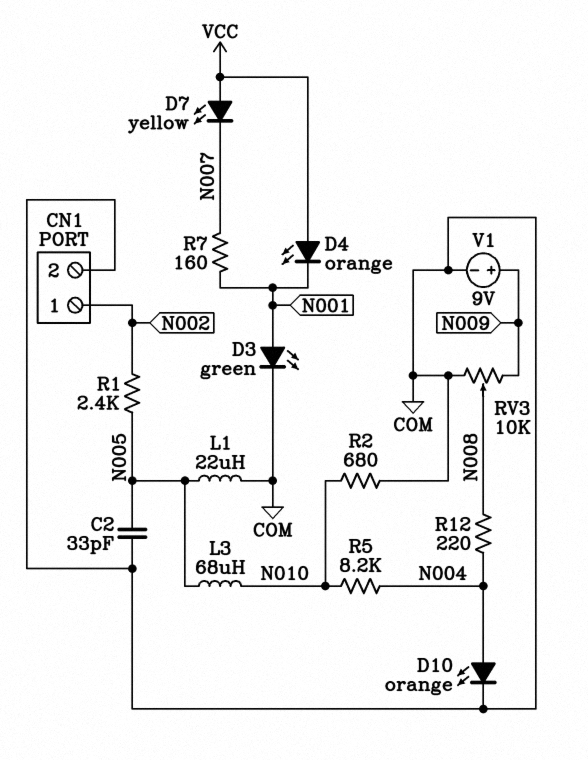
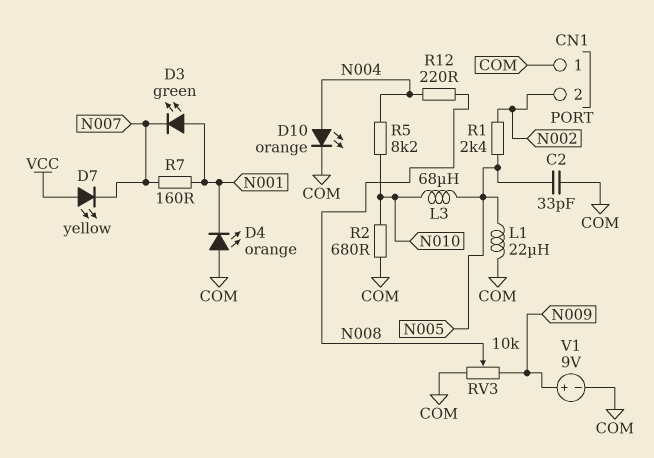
CN1 pin 1: N002 -> COM
CN1 pin 2: COM -> N002
D3: LED green (A N001, K COM) -> LED green (A N001, K N007)
D4: LED orange (A VCC, K N001) -> LED orange (A COM, K N001)

